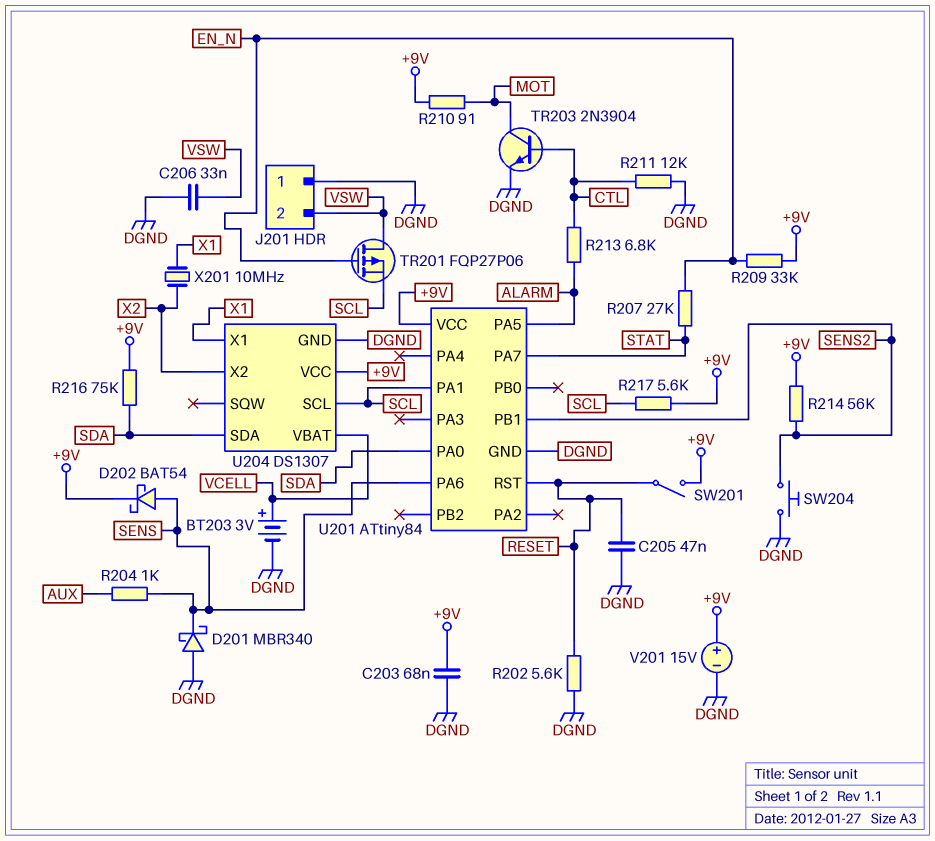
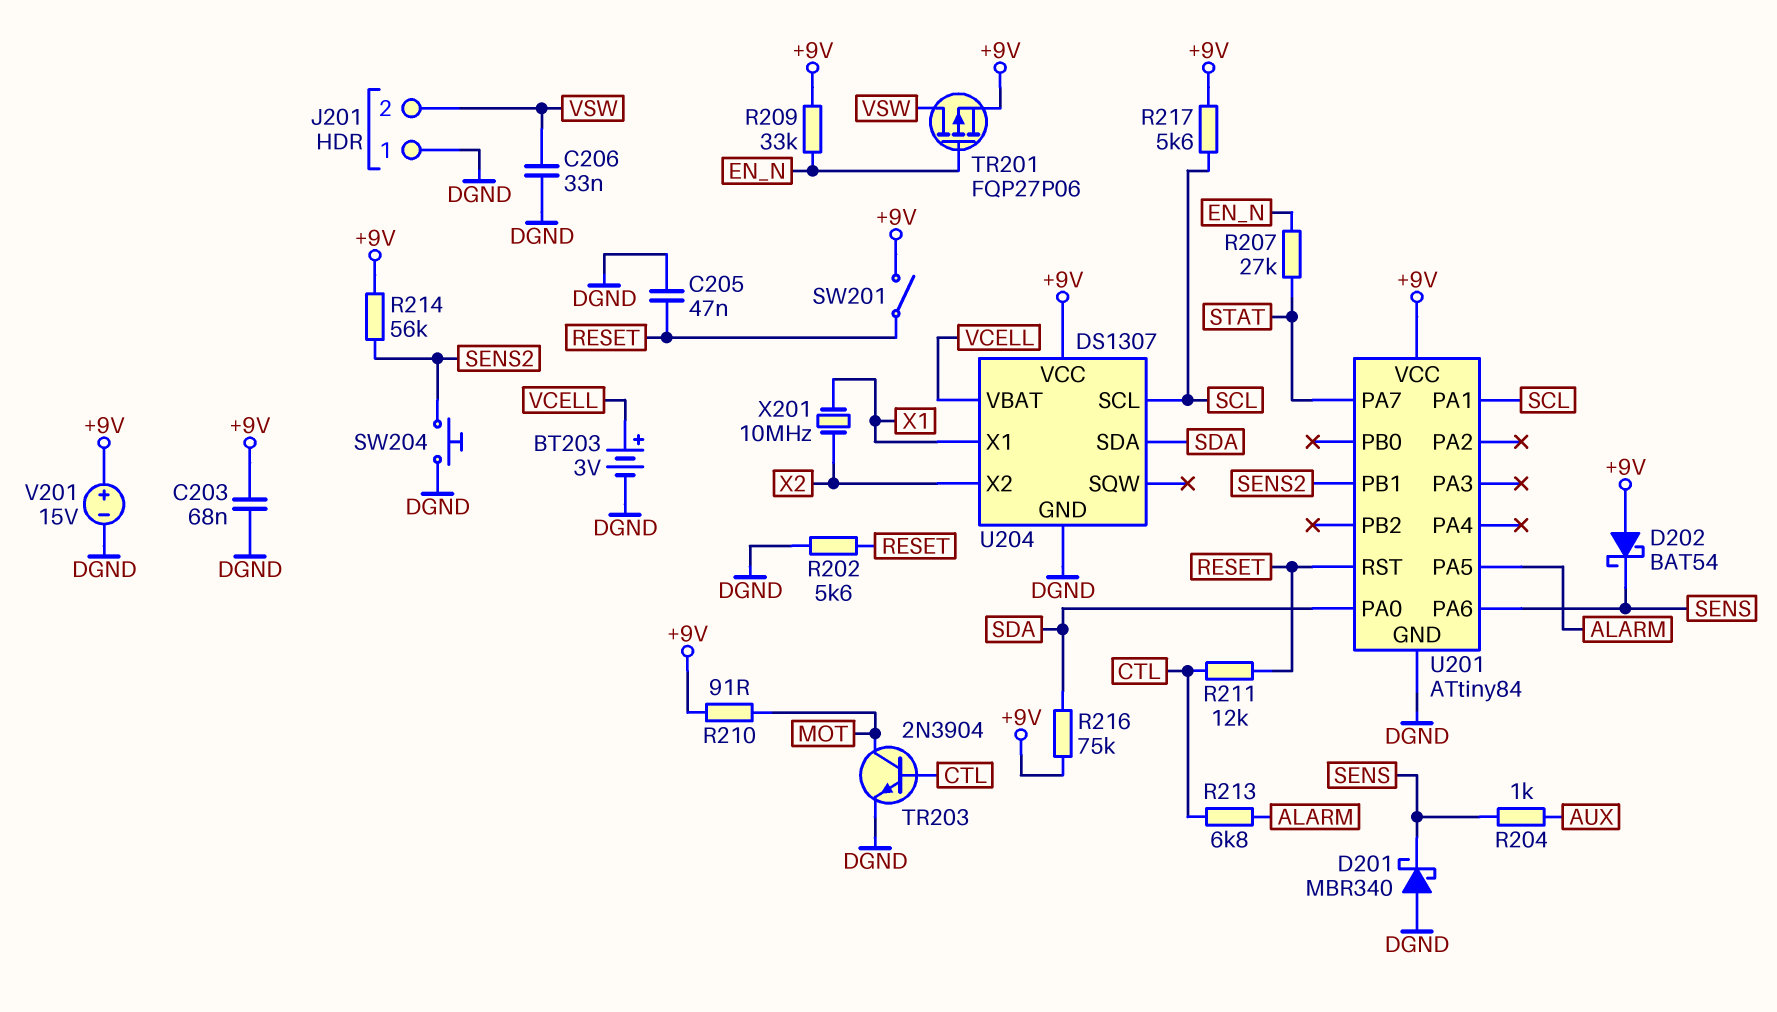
D202: schottky BAT54 (A SENS, K +9V) -> schottky BAT54 (A +9V, K SENS)
R211: 12k (CTL, DGND) -> 12k (CTL, RESET)
TR201: PMOS FQP27P06 (G EN_N, D VSW, S SCL) -> PMOS FQP27P06 (G EN_N, D VSW, S +9V)

